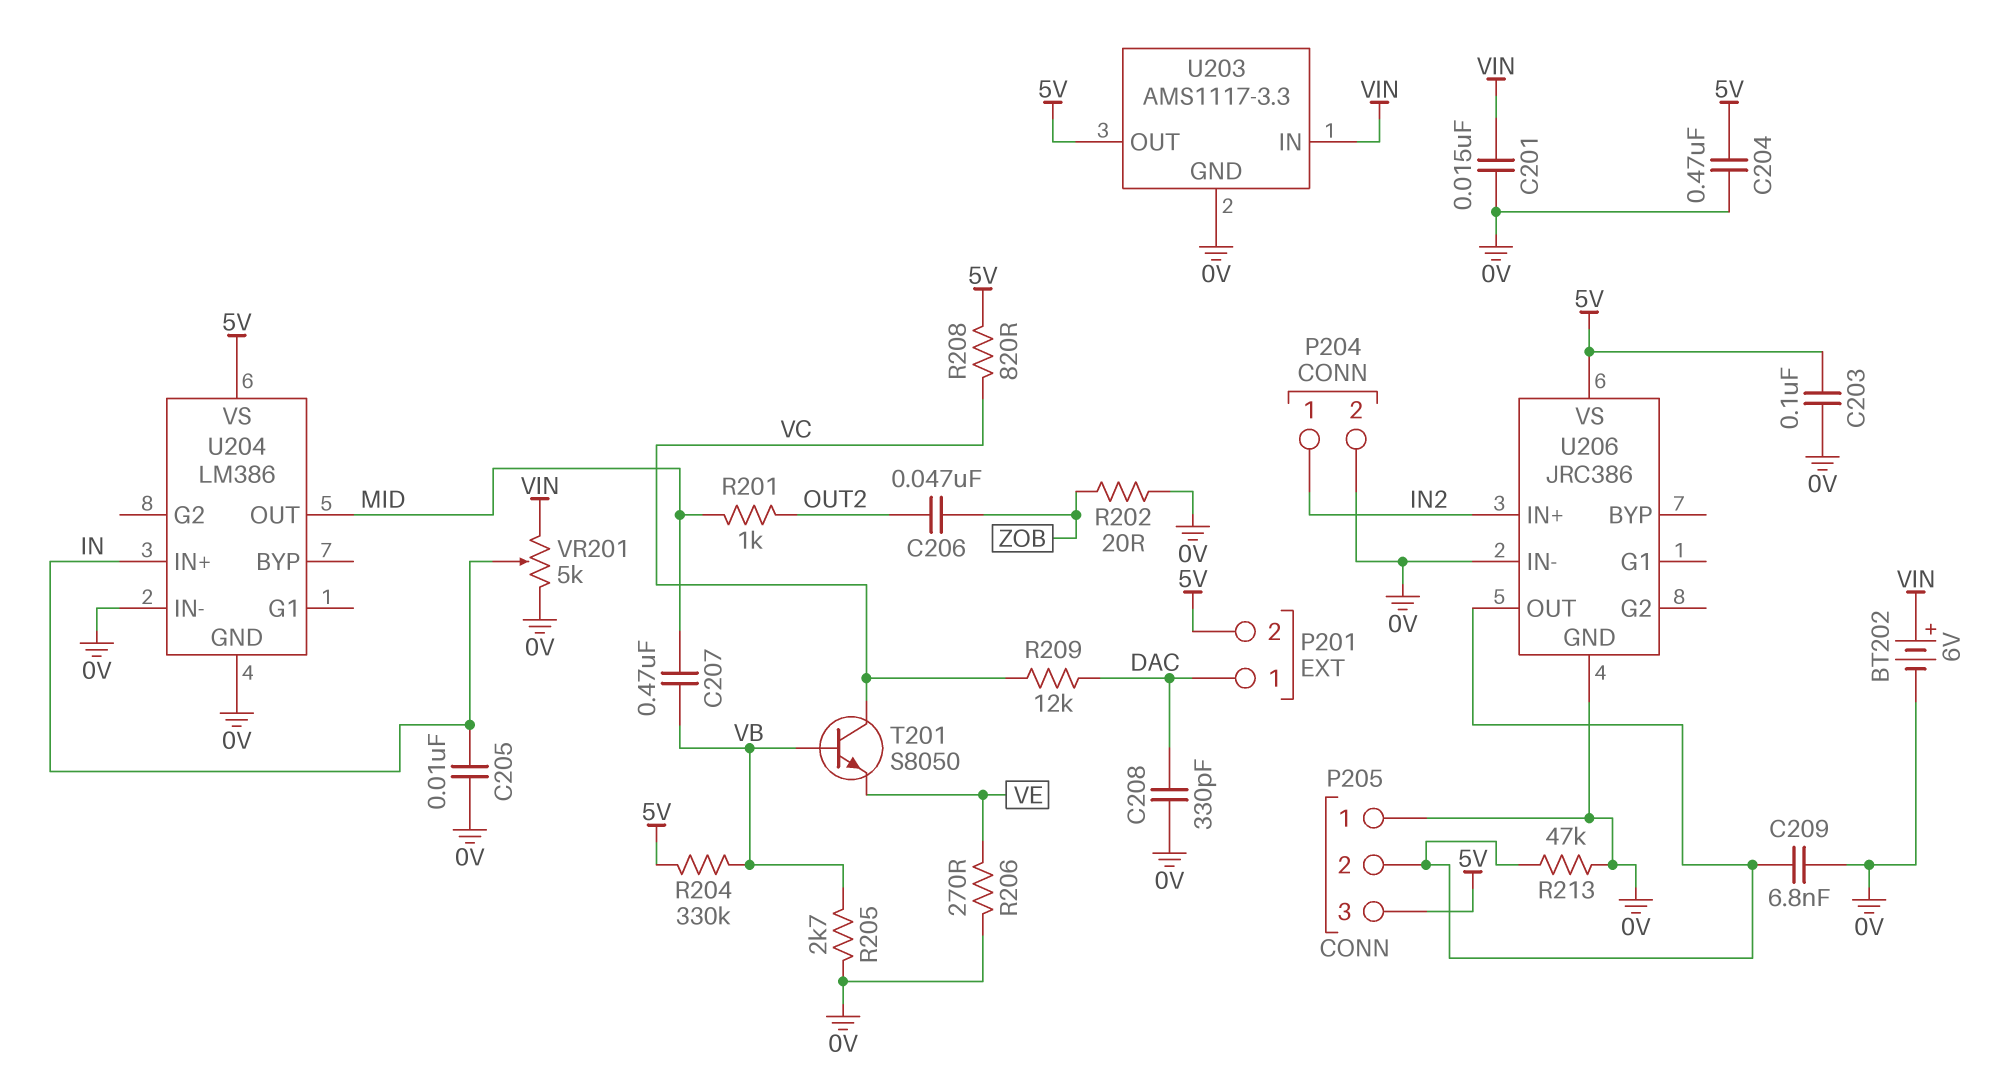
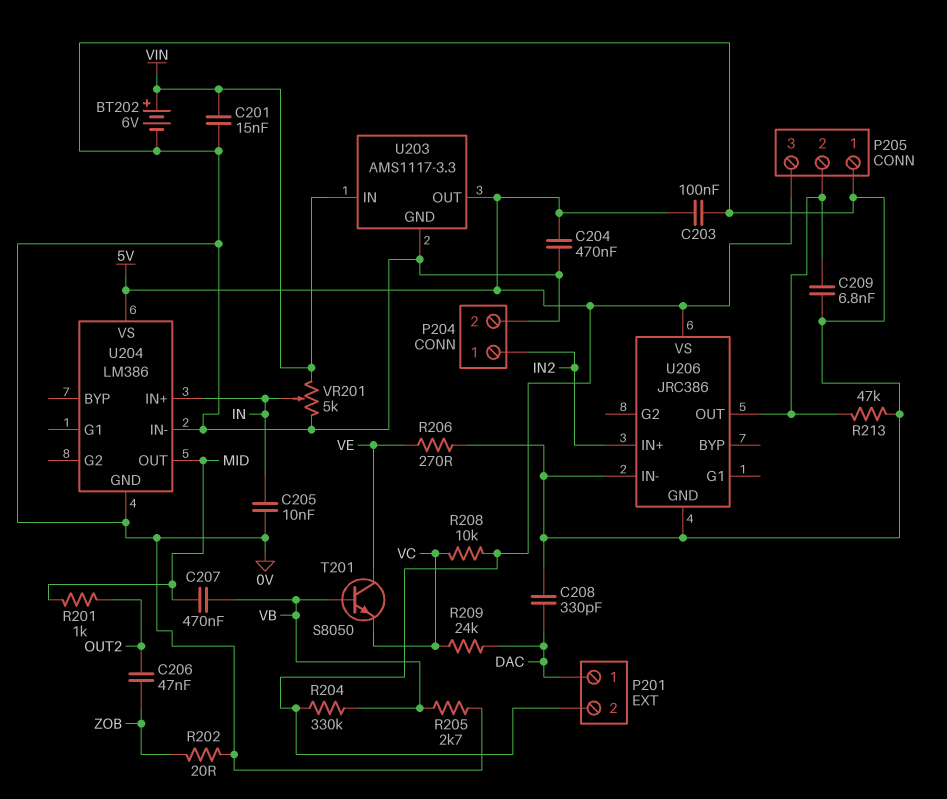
R208: 820 (5V, VC) -> 10k (5V, VC)
R209: 12k (DAC, VC) -> 24k (DAC, VC)
T201: NPN S8050 (B VB, C VC, E VE) -> NPN S8050 (B VB, C VE, E VC)

